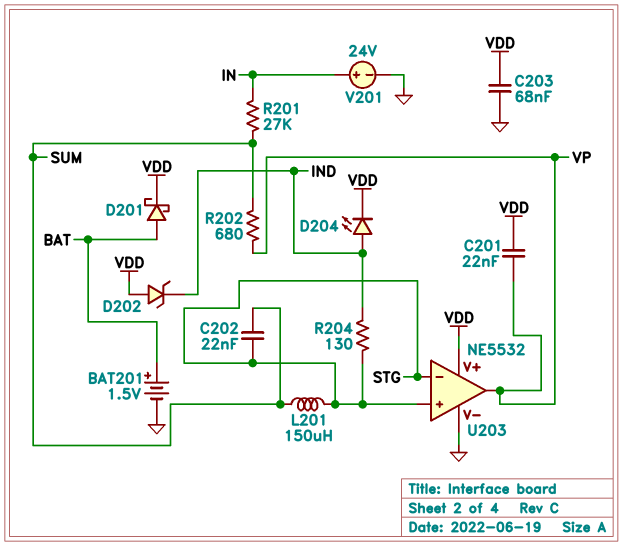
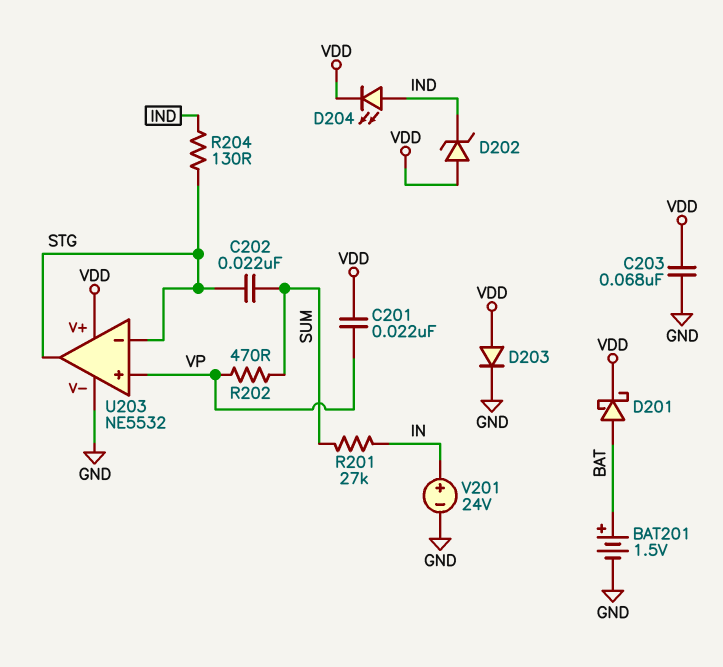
D203: none -> diode (A VDD, K GND)
L201: 150uH (STG, SUM) -> none
R202: 680 (SUM, VP) -> 470 (SUM, VP)
U203 pin in+: STG -> VP
U203 pin out: VP -> STG

